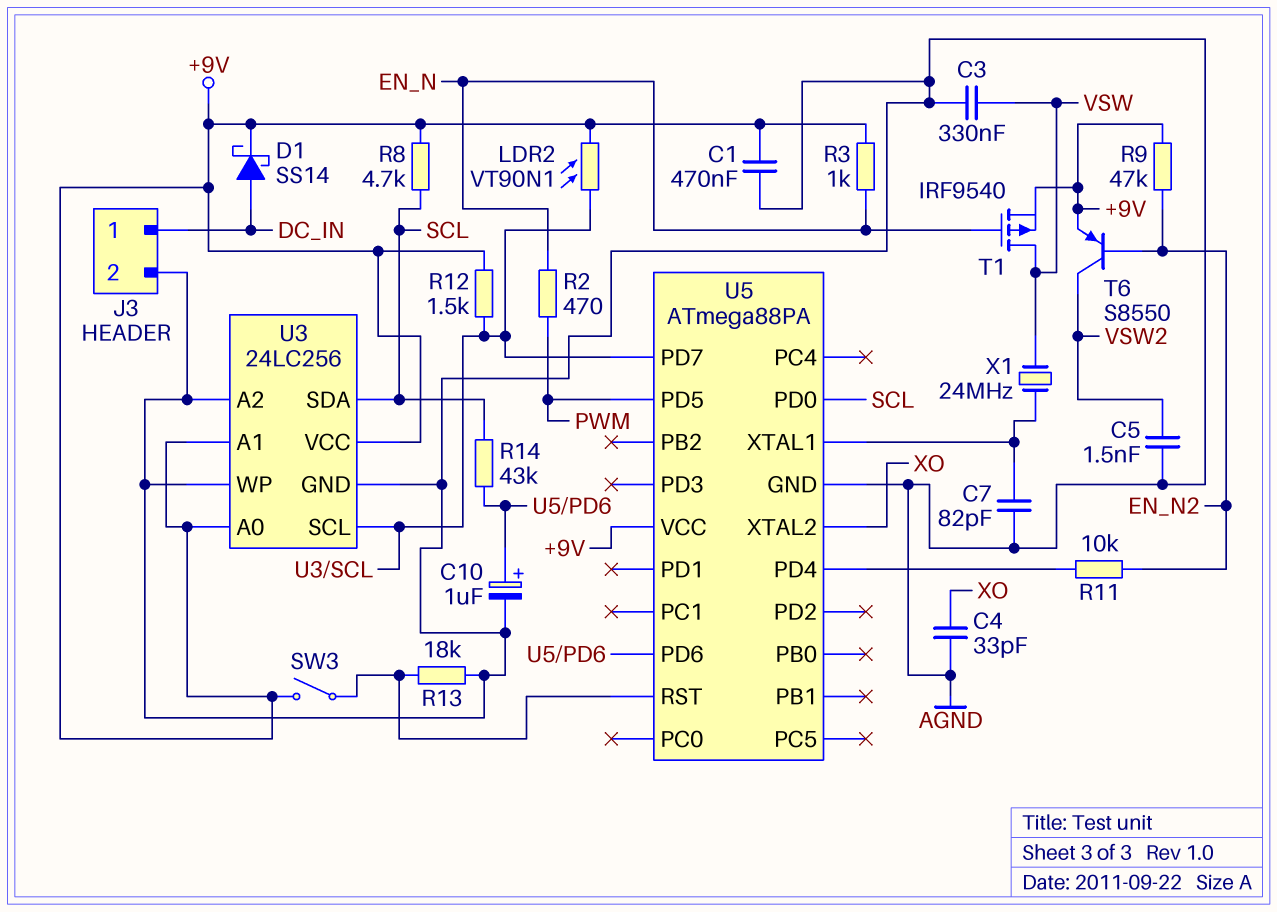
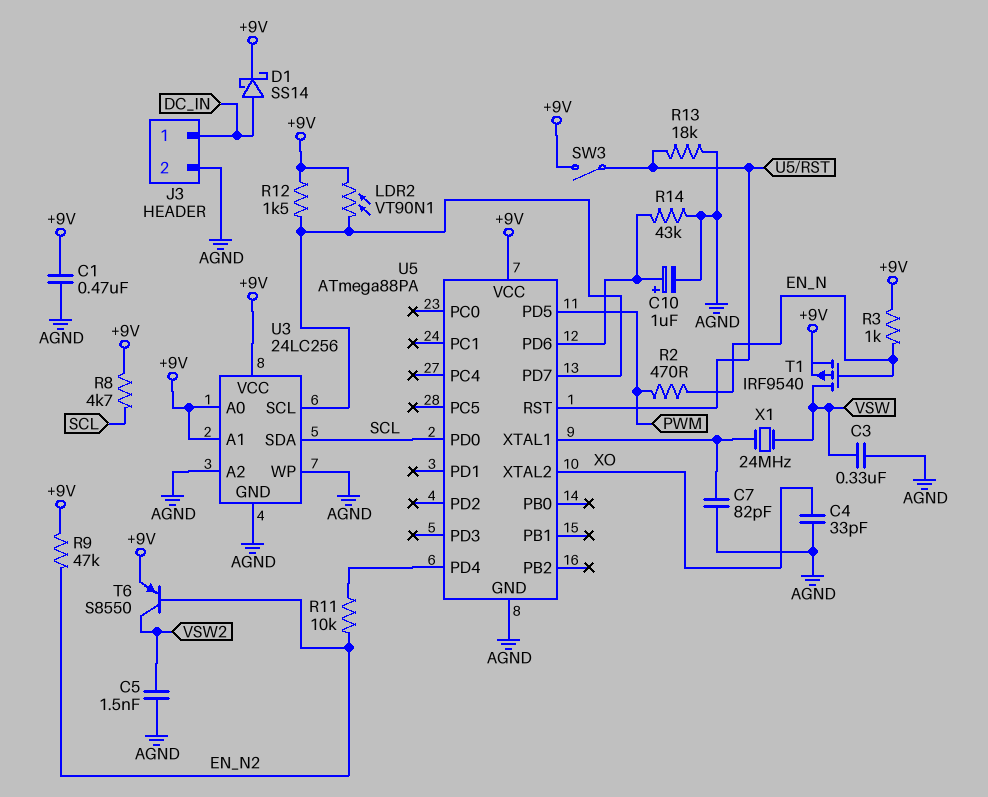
R14: 43k (SCL, U5/PD6) -> 43k (AGND, U5/PD6)

